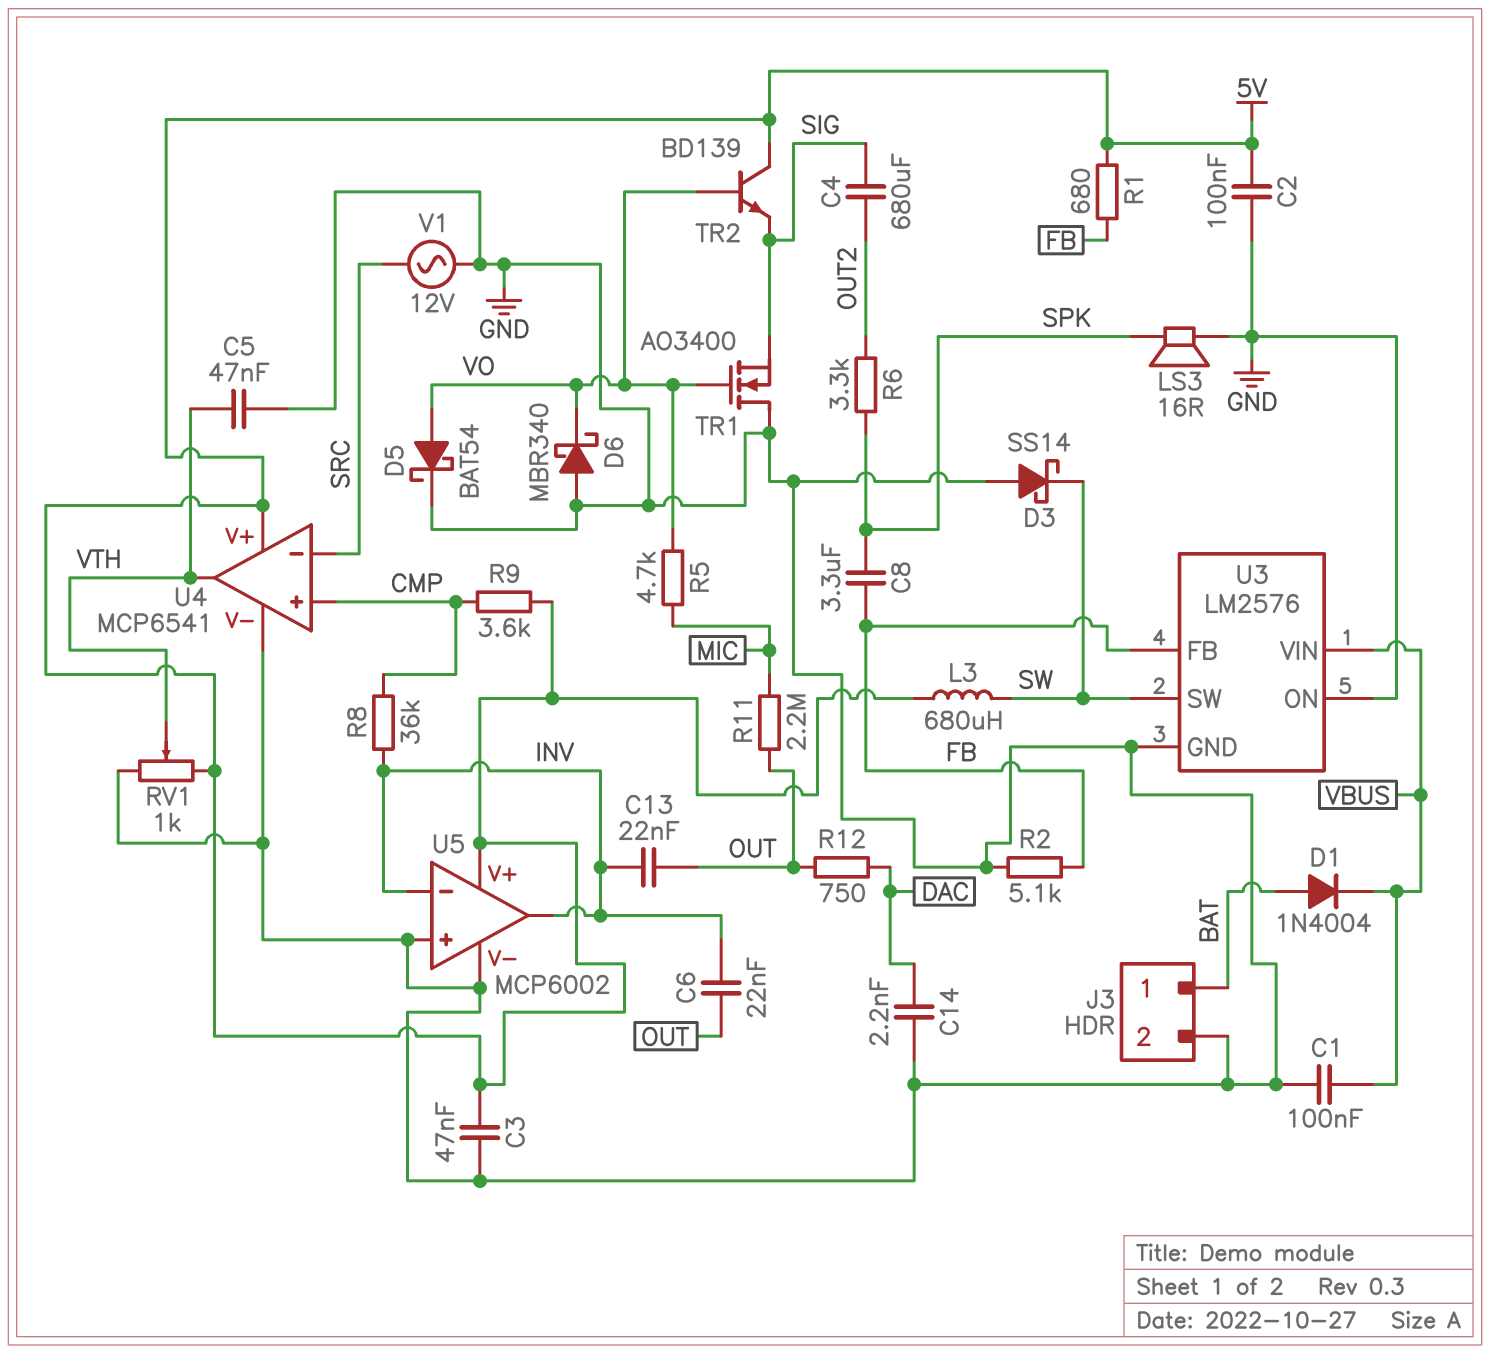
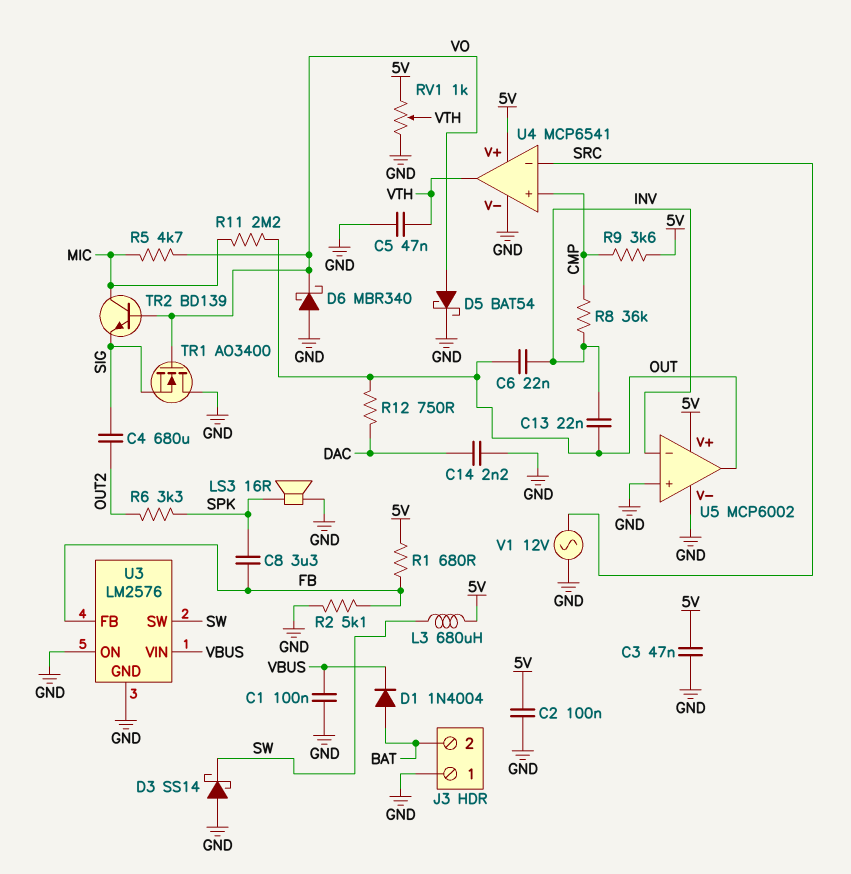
J3 pin 1: BAT -> GND
J3 pin 2: GND -> BAT
TR2: NPN BD139 (B VO, C 5V, E SIG) -> NPN BD139 (B VO, C MIC, E SIG)
U5 pin out: INV -> OUT

